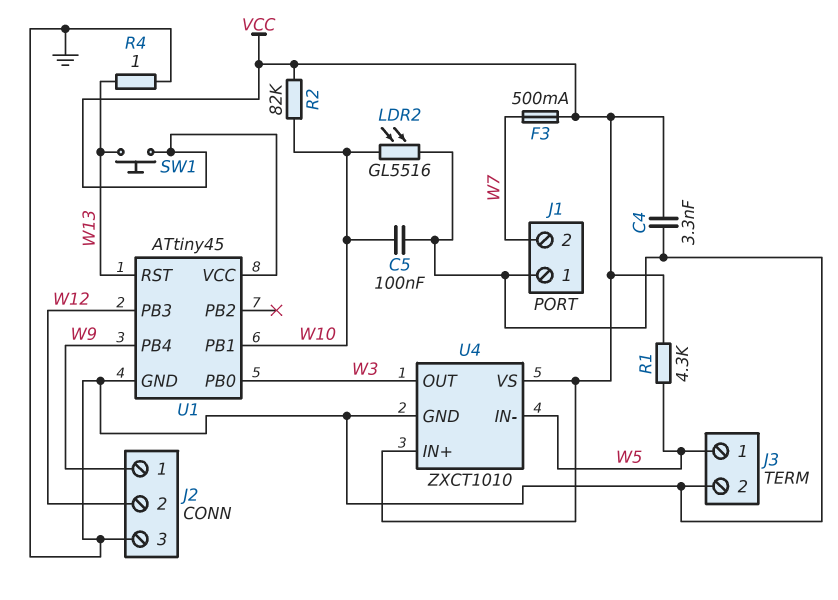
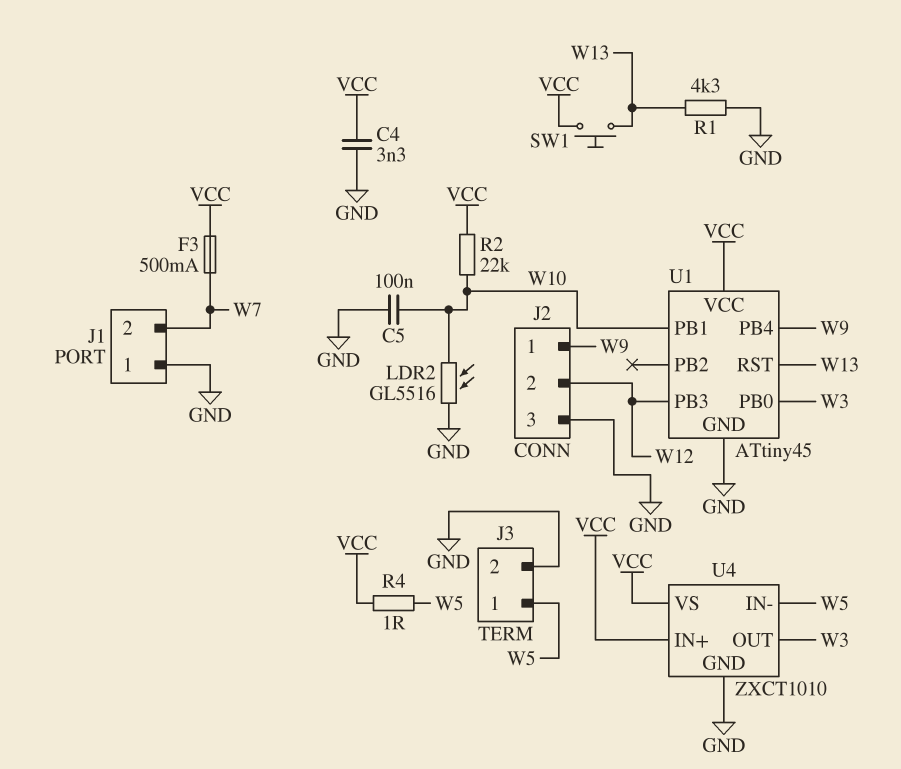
R1: 4.3k (VCC, W5) -> 4.3k (GND, W13)
R2: 82k (VCC, W10) -> 22k (VCC, W10)
R4: 1 (GND, W13) -> 1 (VCC, W5)

